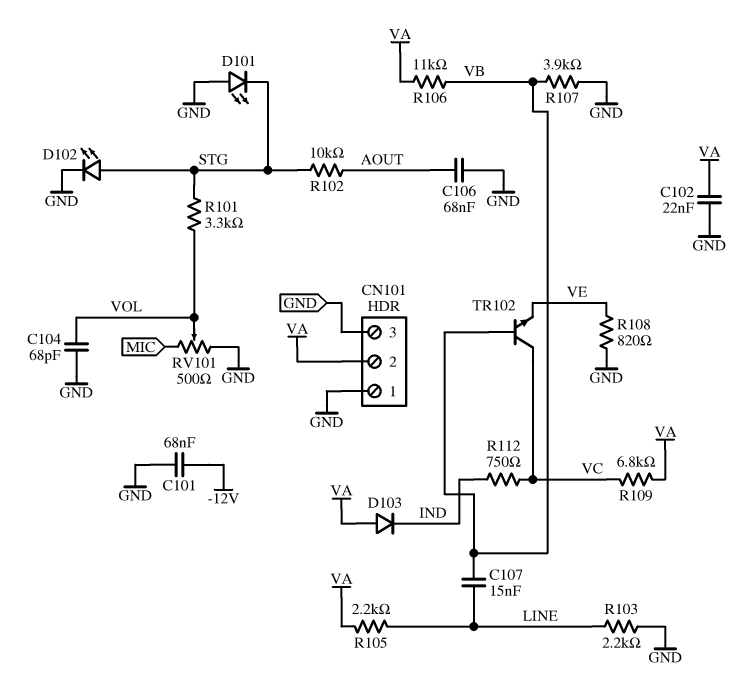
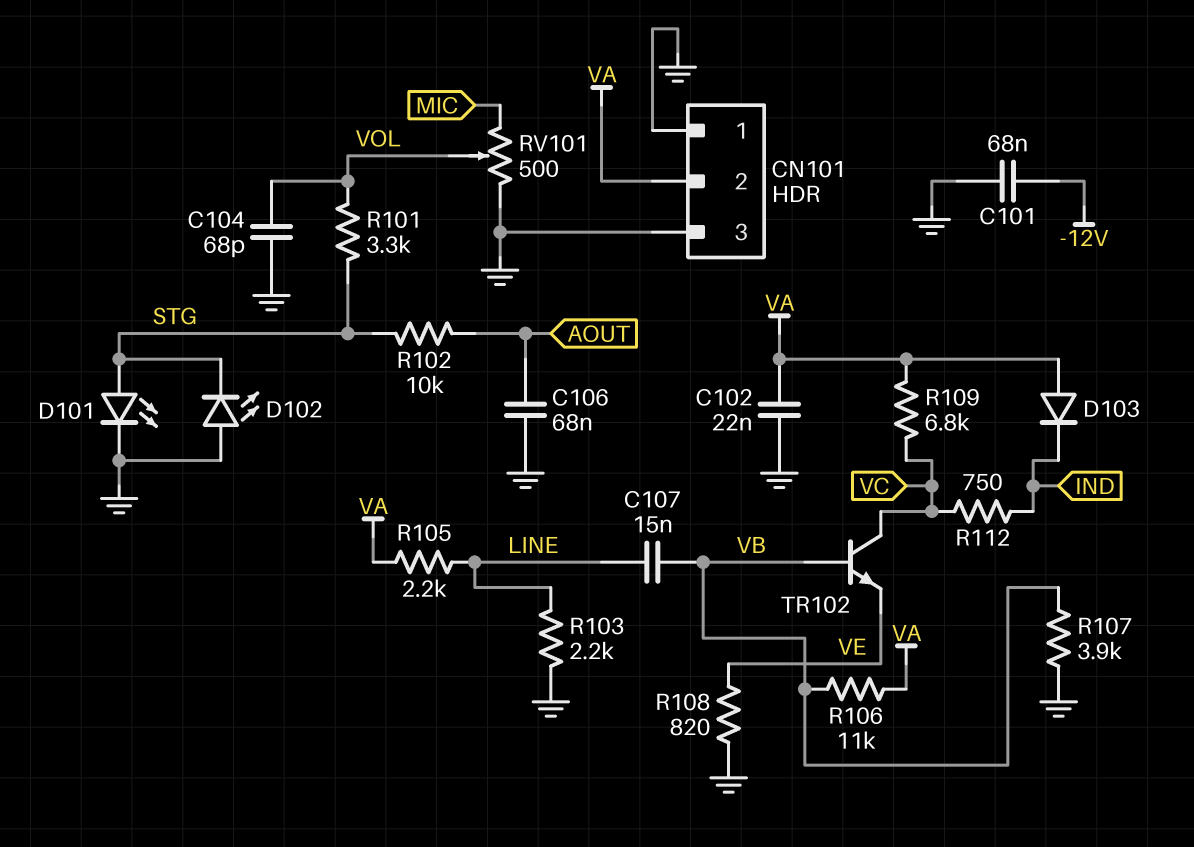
D101: LED (A GND, K STG) -> LED (A STG, K GND)
D102: LED (A STG, K GND) -> LED (A GND, K STG)

